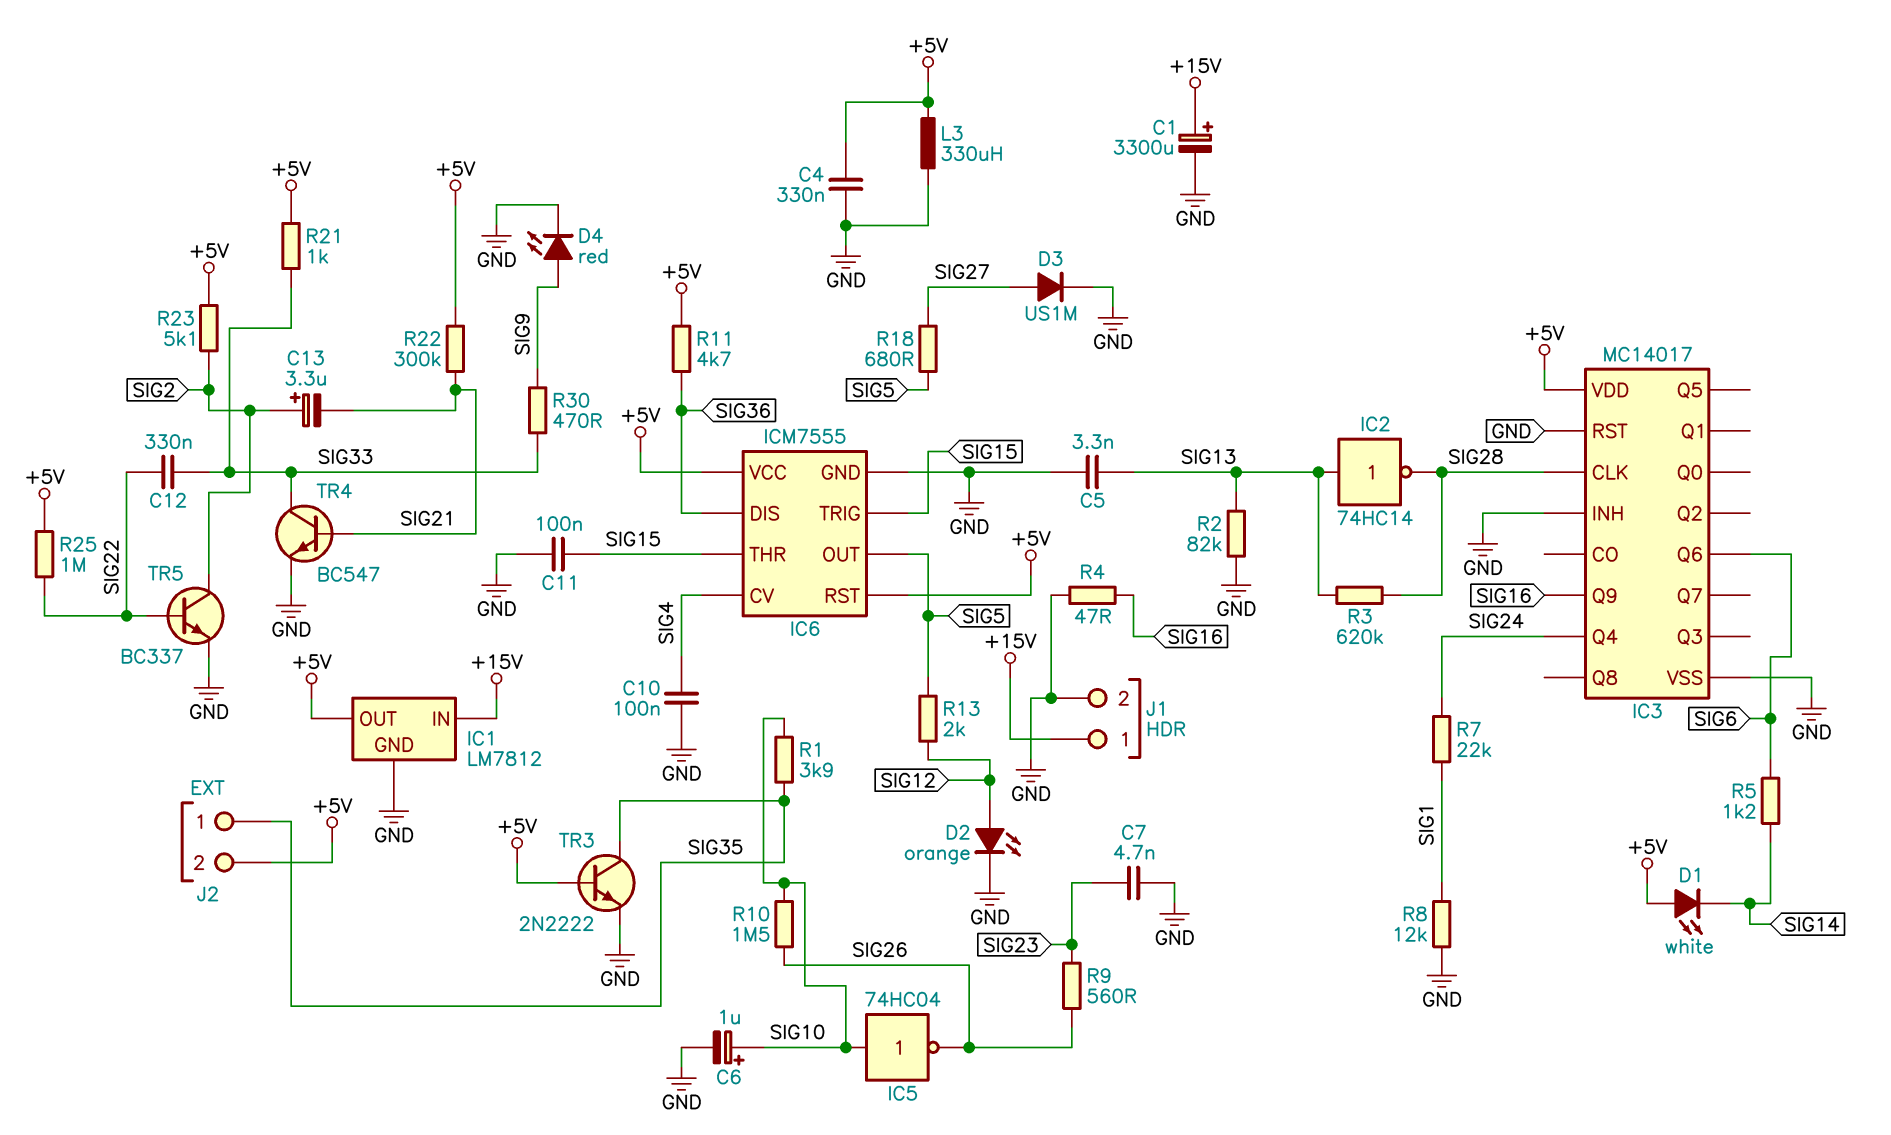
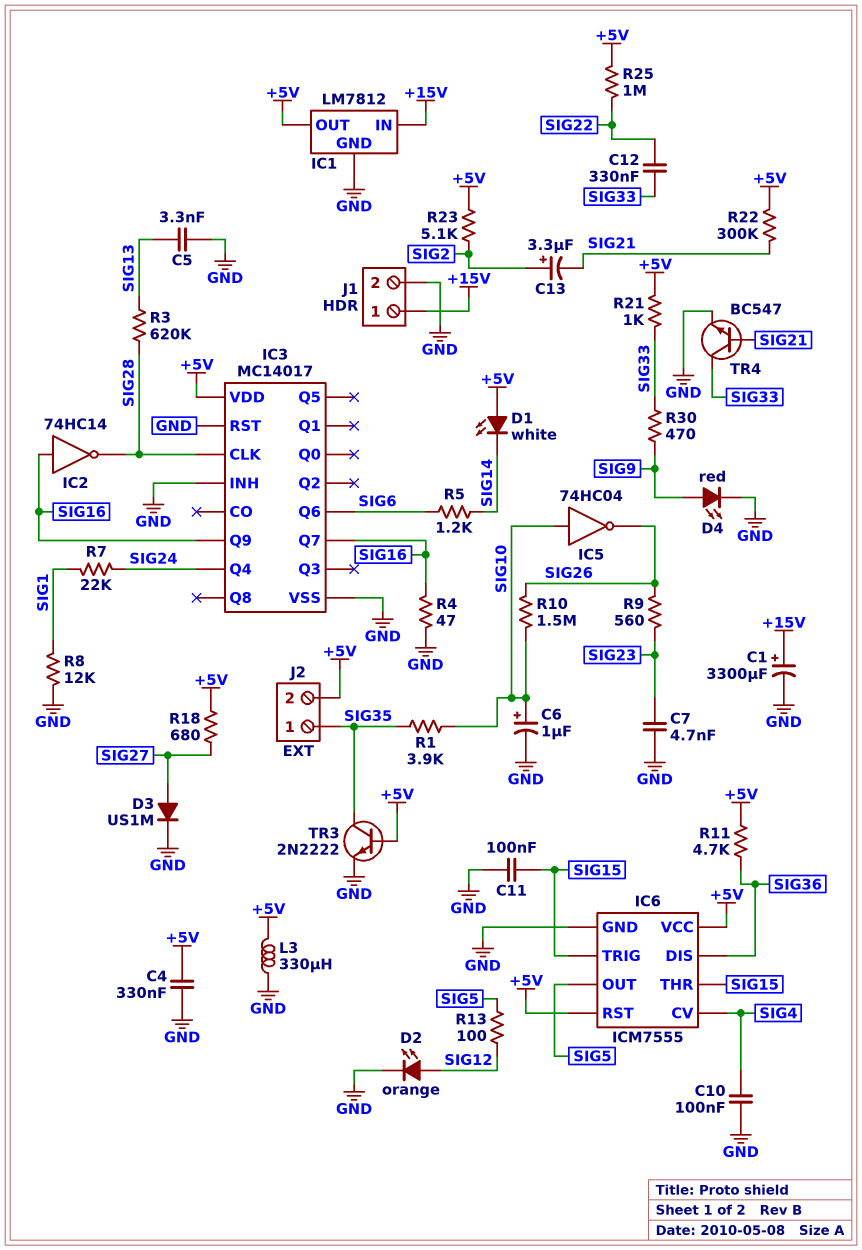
IC2: NOT 74HC14 (in SIG13, out SIG28) -> NOT 74HC14 (in SIG16, out SIG28)
IC3 pin Q7: none -> SIG16
R2: 82k (GND, SIG13) -> none
R13: 2k (SIG5, SIG12) -> 100 (SIG5, SIG12)
R18: 680 (SIG5, SIG27) -> 680 (+5V, SIG27)
TR5: NPN BC337 (B SIG22, C SIG2, E GND) -> none

